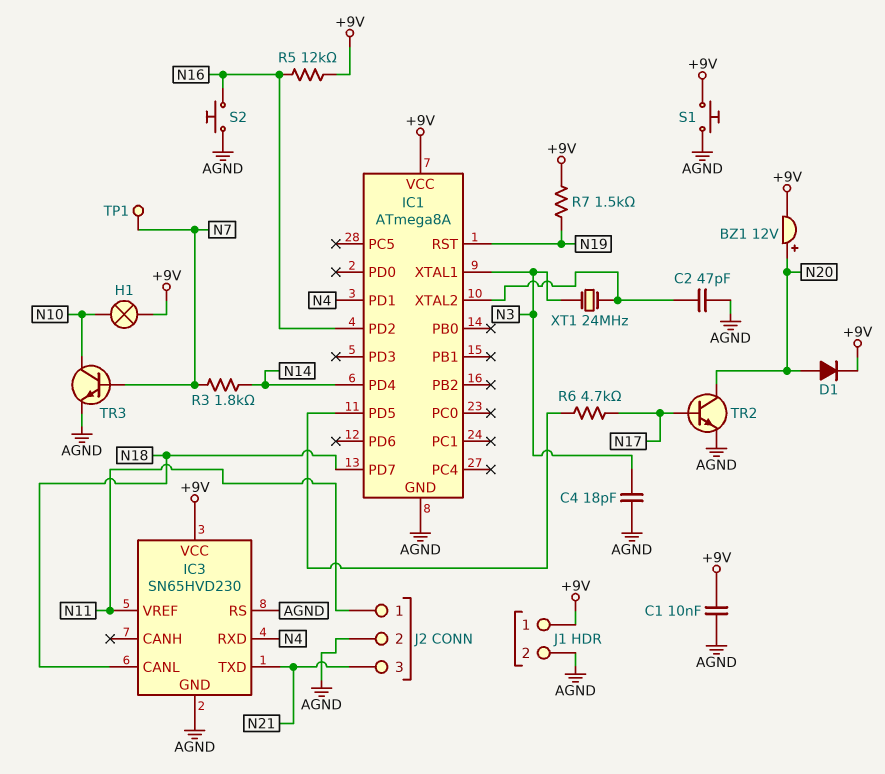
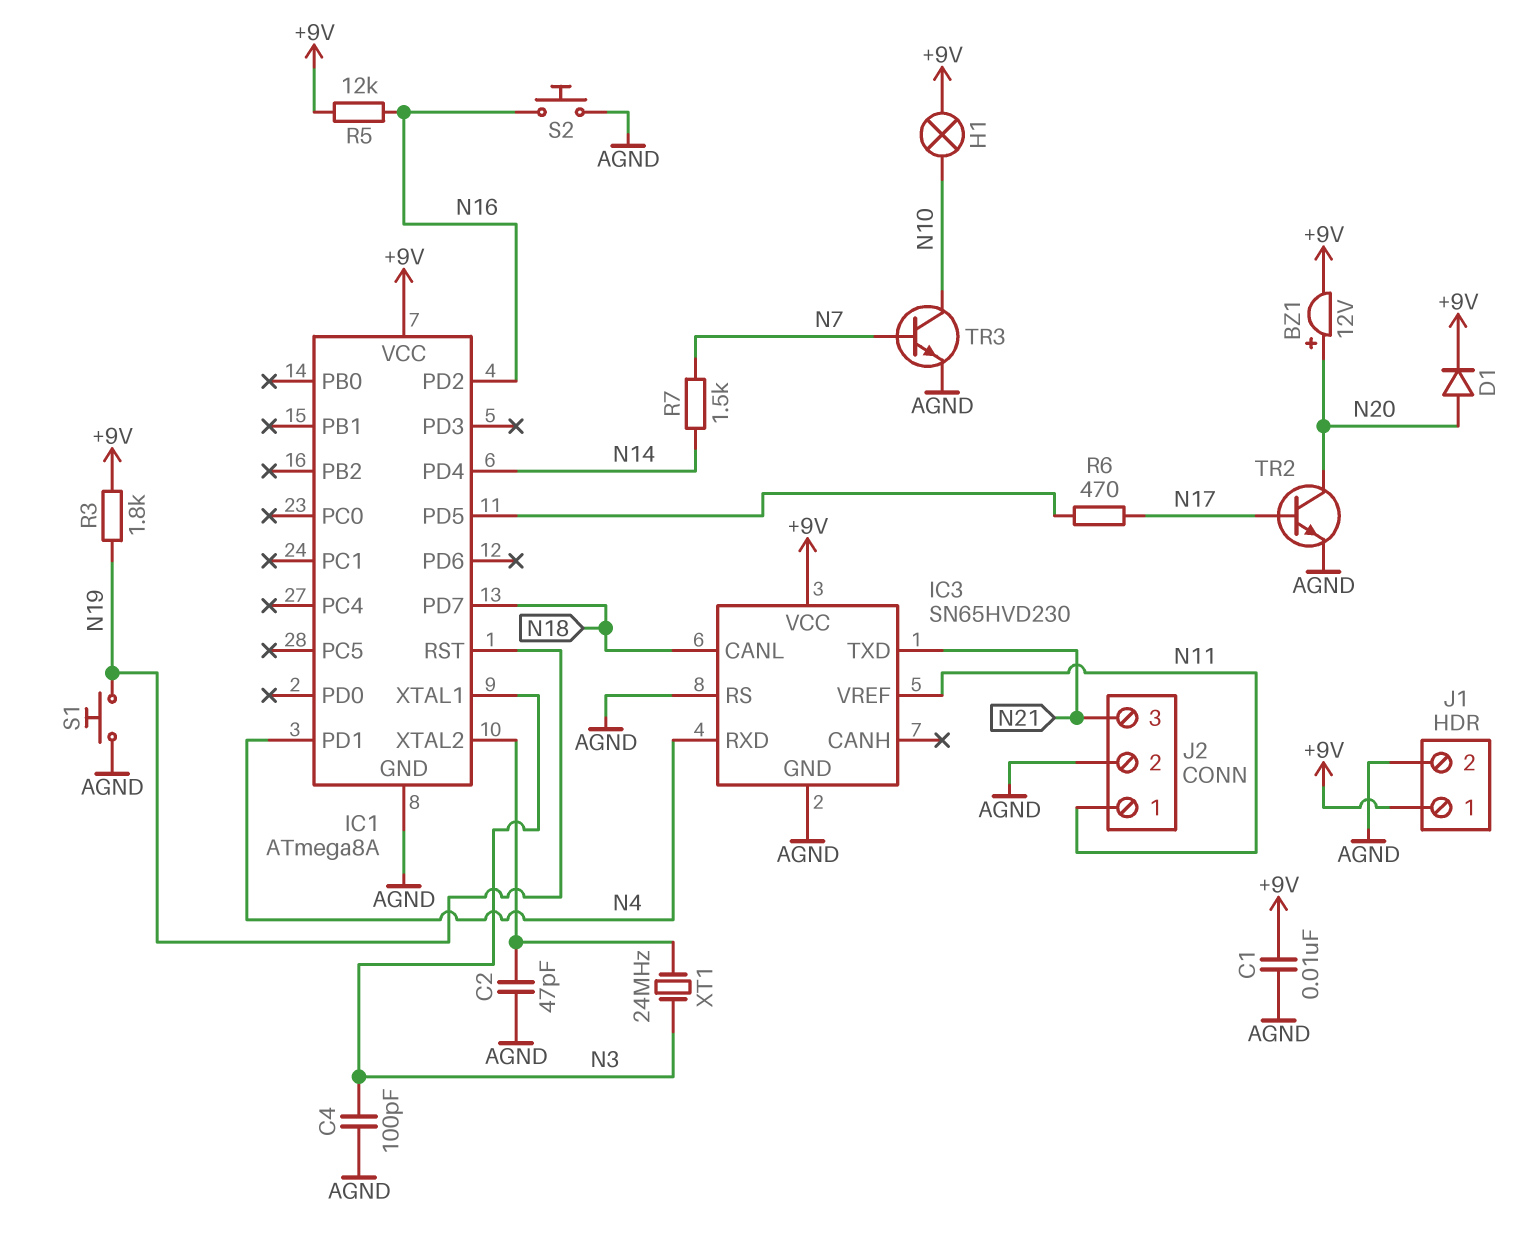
C4: 18pF (AGND, N3) -> 100pF (AGND, N3)
R3: 1.8k (N7, N14) -> 1.8k (+9V, N19)
R6: 4.7k (IC1/PD5, N17) -> 470 (IC1/PD5, N17)
R7: 1.5k (+9V, N19) -> 1.5k (N7, N14)
S1: button (+9V, AGND) -> button (AGND, N19)
TP1: test point (N7) -> none

